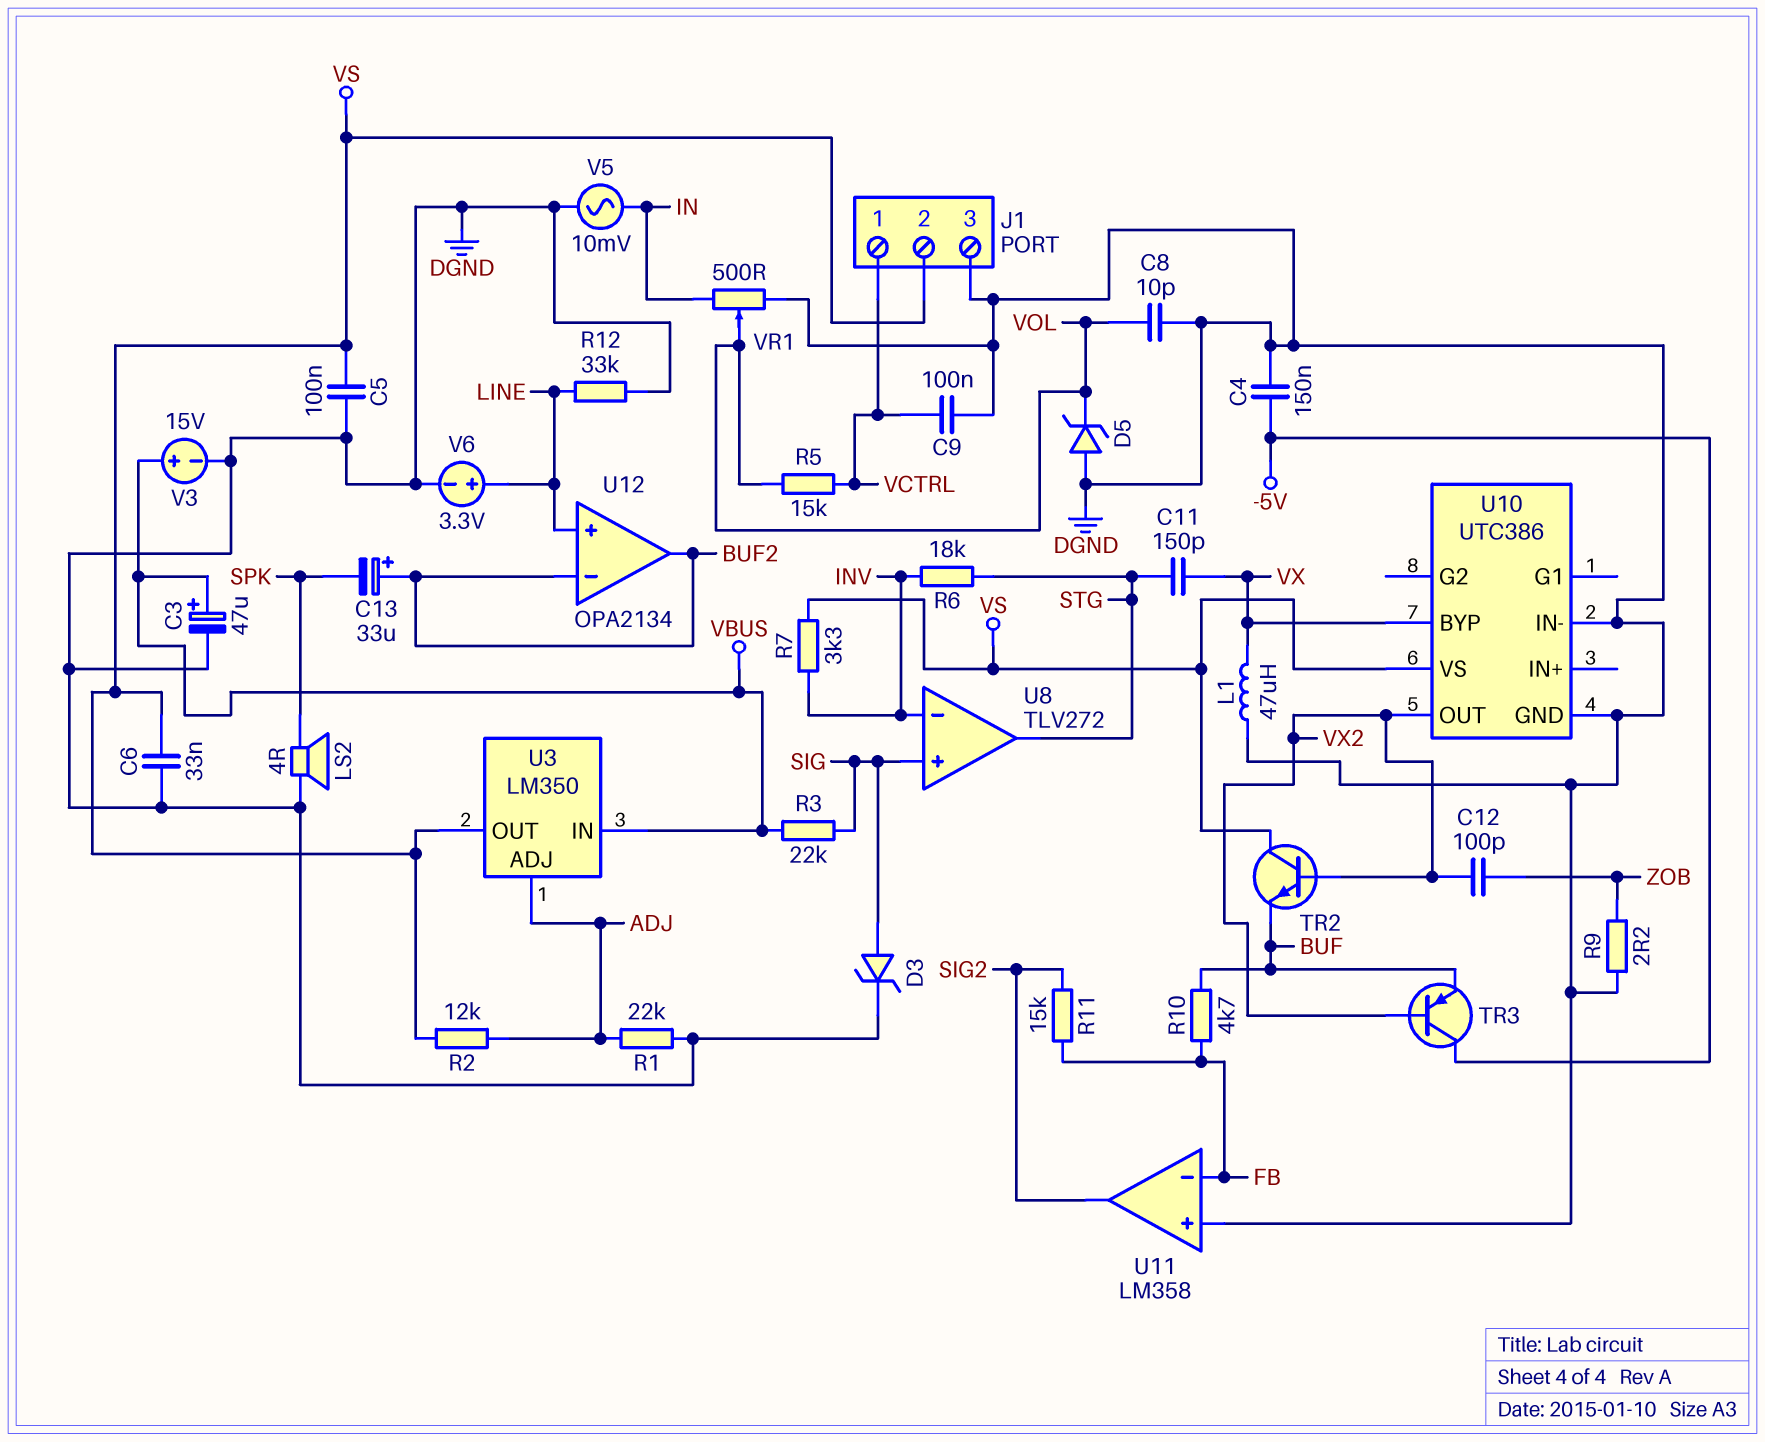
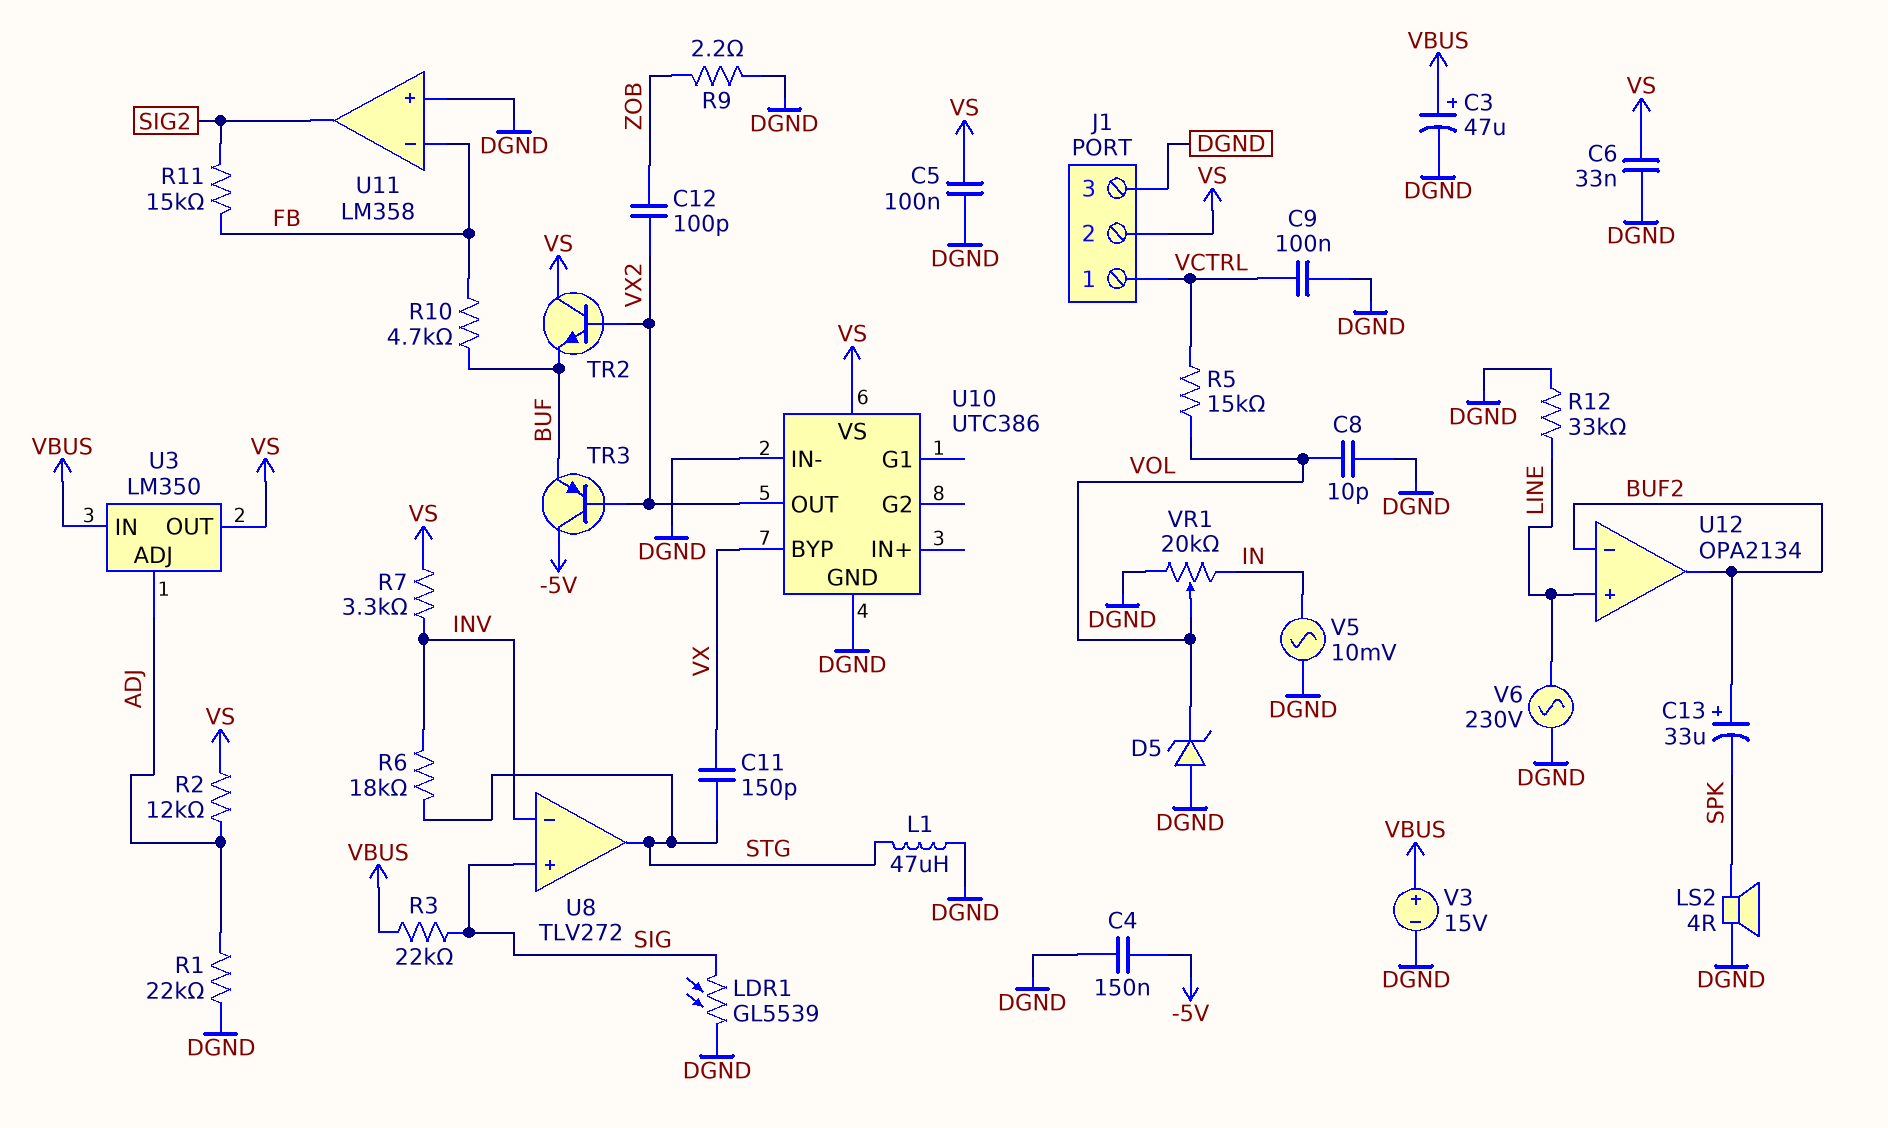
D3: zener (A SIG, K DGND) -> none
L1: 47uH (DGND, VX) -> 47uH (DGND, STG)
LDR1: none -> GL5539 (DGND, SIG)
V6: 3.3V (plus LINE, minus DGND) -> AC 230V (DGND, LINE)
VR1: 500 (DGND, IN, wiper VOL) -> 20k (DGND, IN, wiper VOL)

